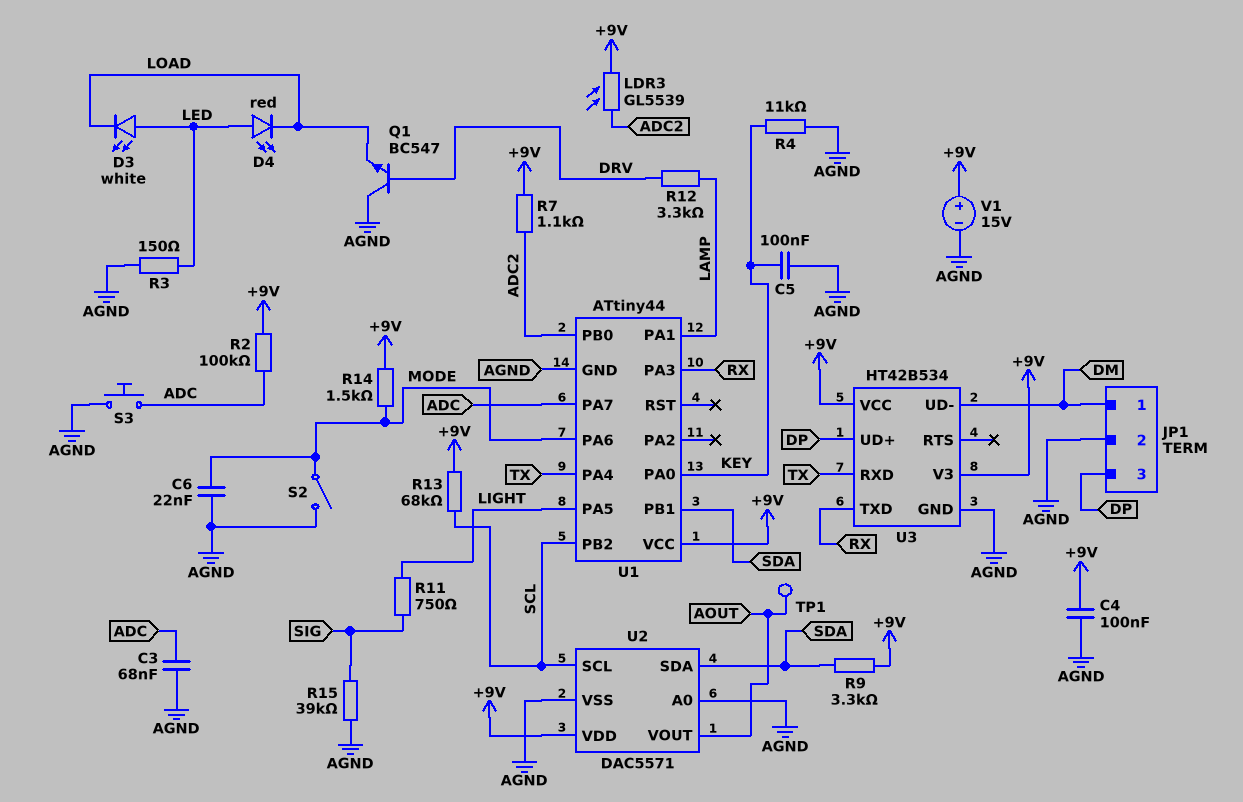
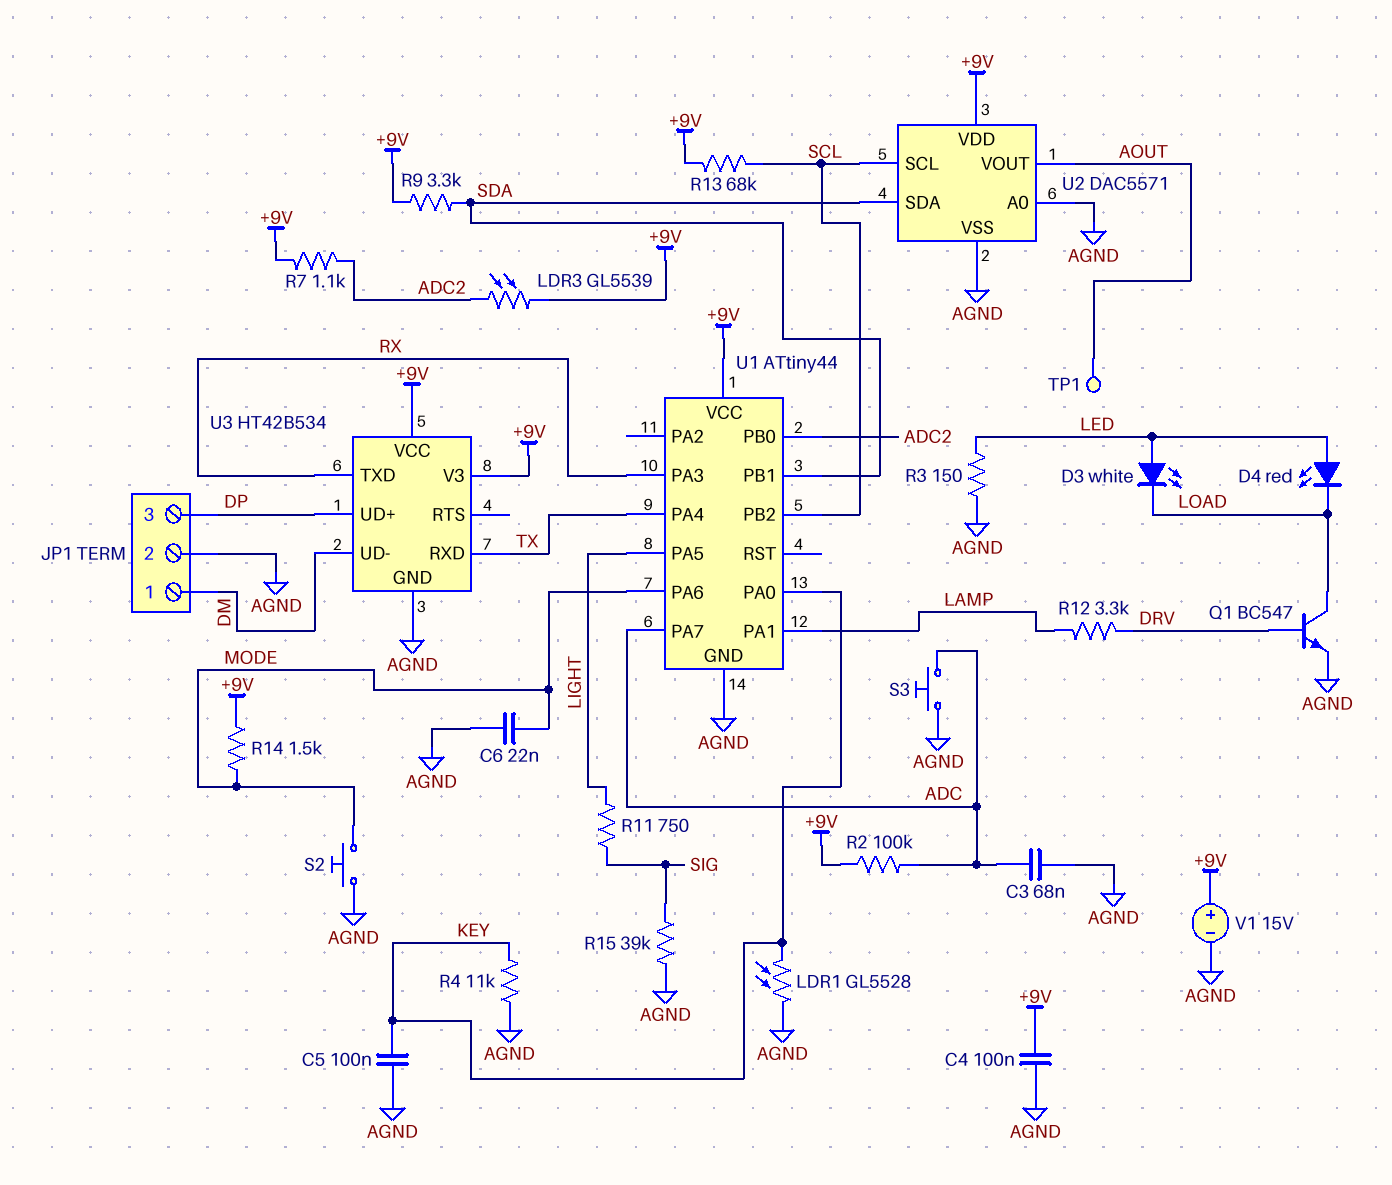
LDR1: none -> GL5528 (AGND, KEY)
Q1: NPN BC547 (B DRV, C AGND, E LOAD) -> NPN BC547 (B DRV, C LOAD, E AGND)
S2: switch (AGND, MODE) -> button (AGND, MODE)

